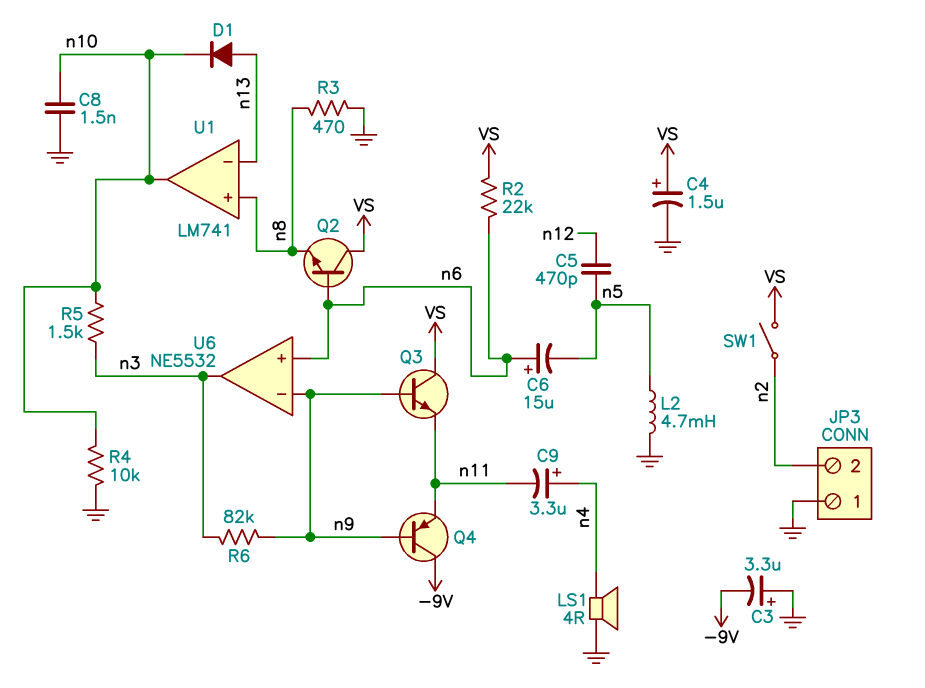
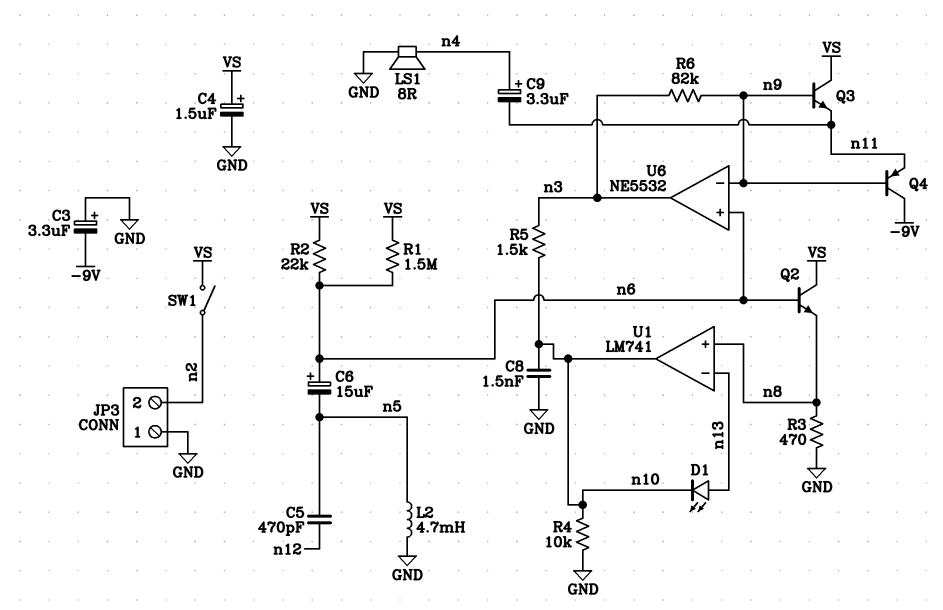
D1: diode (A n13, K n10) -> LED (A n13, K n10)
LS1: speaker 4R (GND, n4) -> speaker 8R (GND, n4)
R1: none -> 1.5M (VS, n6)

